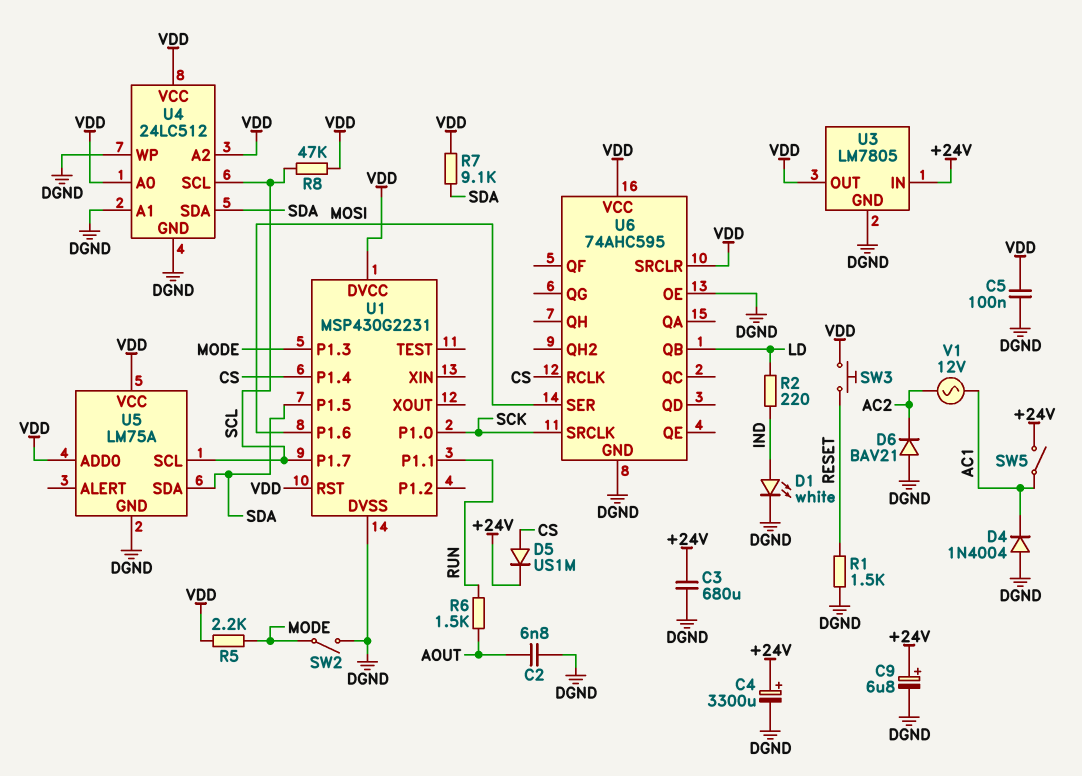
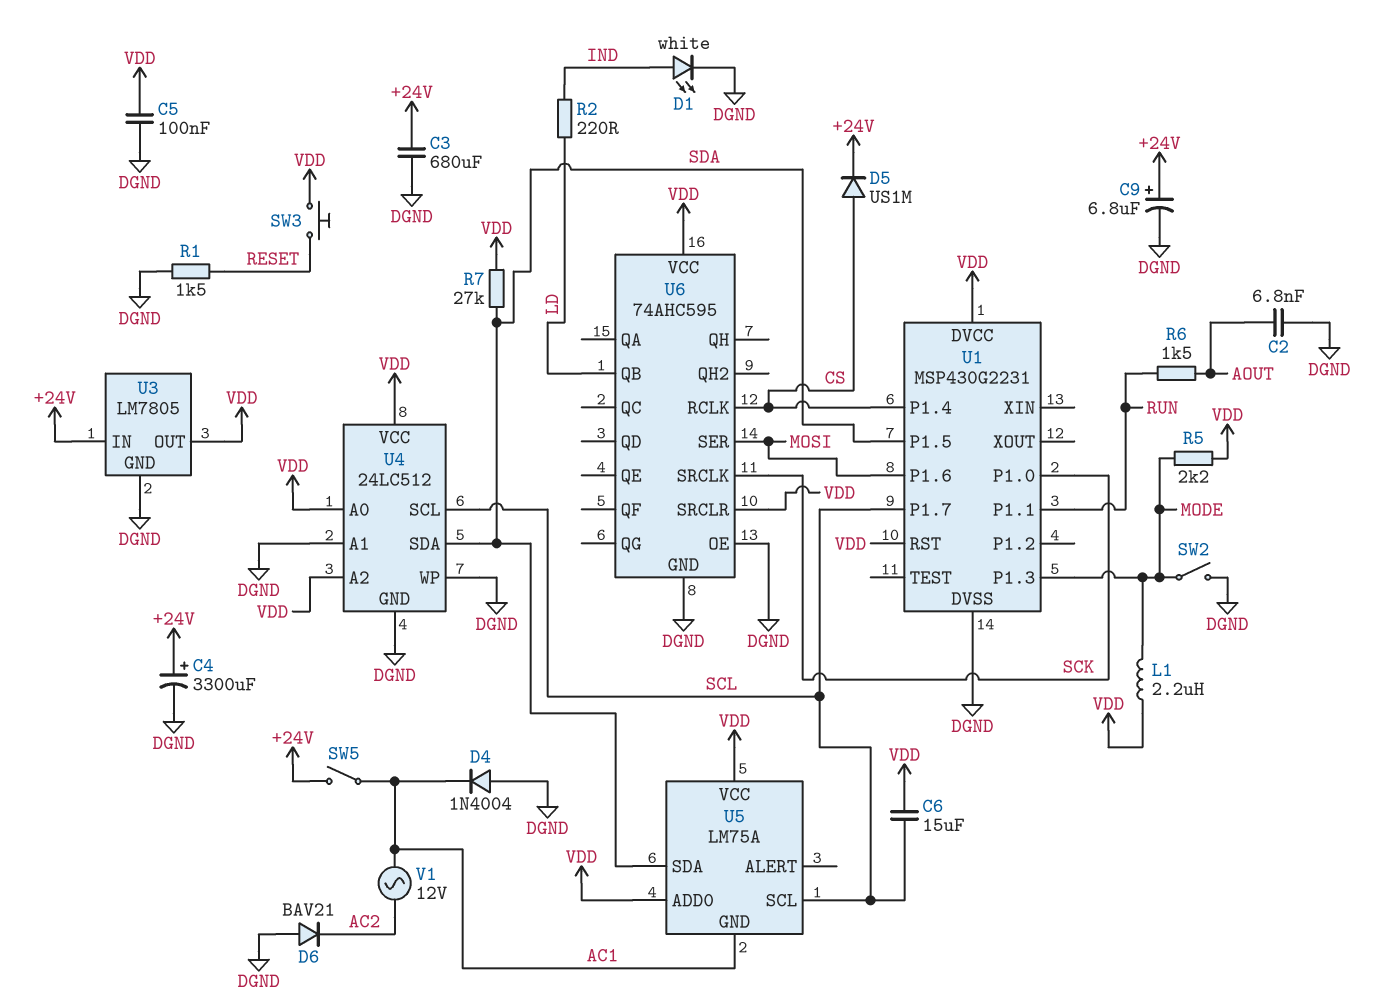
C6: none -> 15uF (SCL, VDD)
L1: none -> 2.2uH (MODE, VDD)
R7: 9.1k (SDA, VDD) -> 27k (SDA, VDD)
R8: 47k (SCL, VDD) -> none
U5 pin GND: DGND -> AC1

